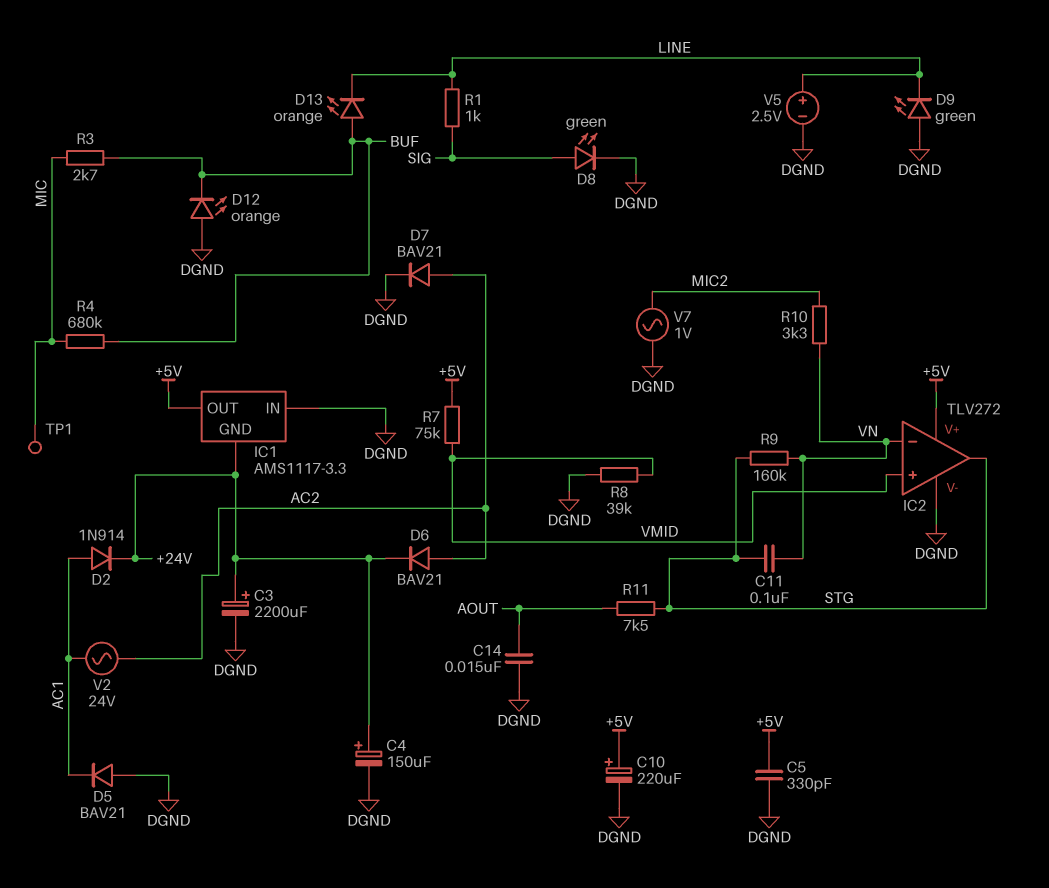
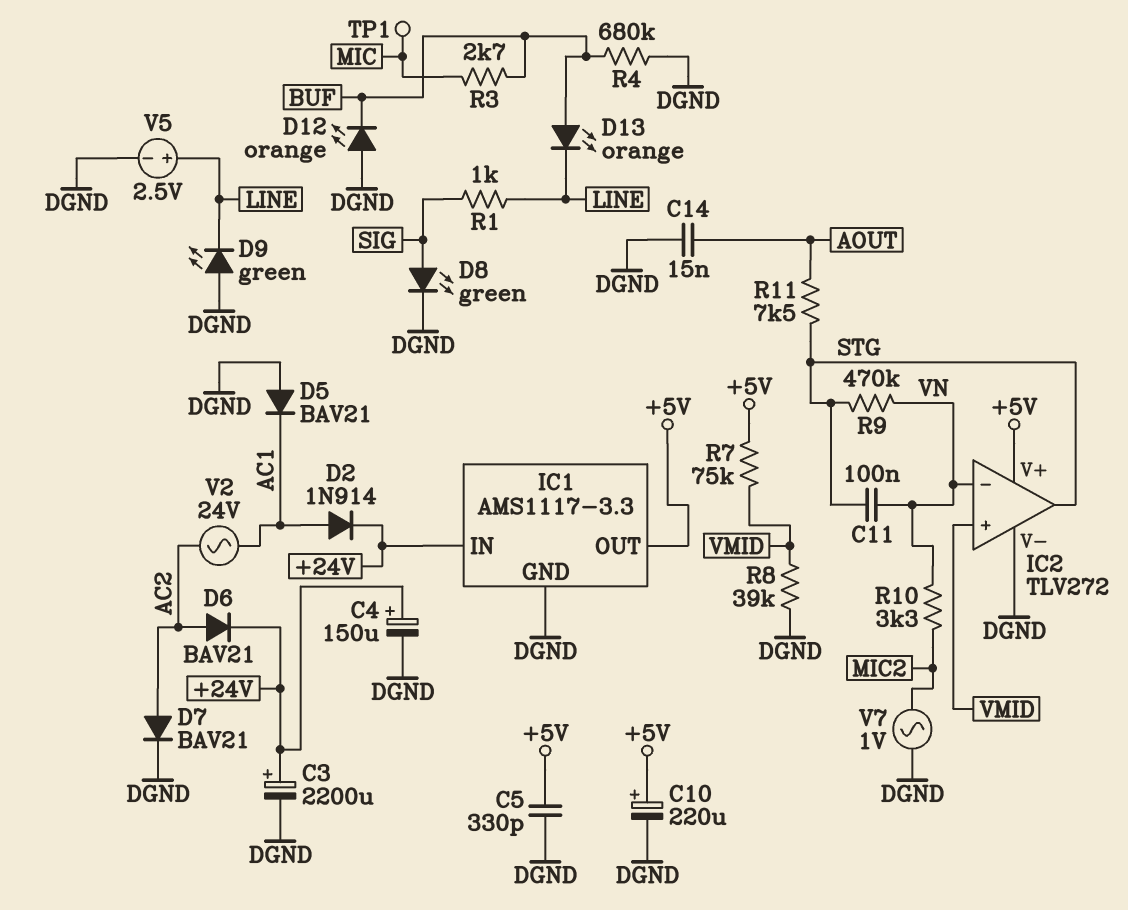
IC1 pin GND: +24V -> DGND
IC1 pin IN: DGND -> +24V
R4: 680k (BUF, MIC) -> 680k (BUF, DGND)
R9: 160k (STG, VN) -> 470k (STG, VN)

